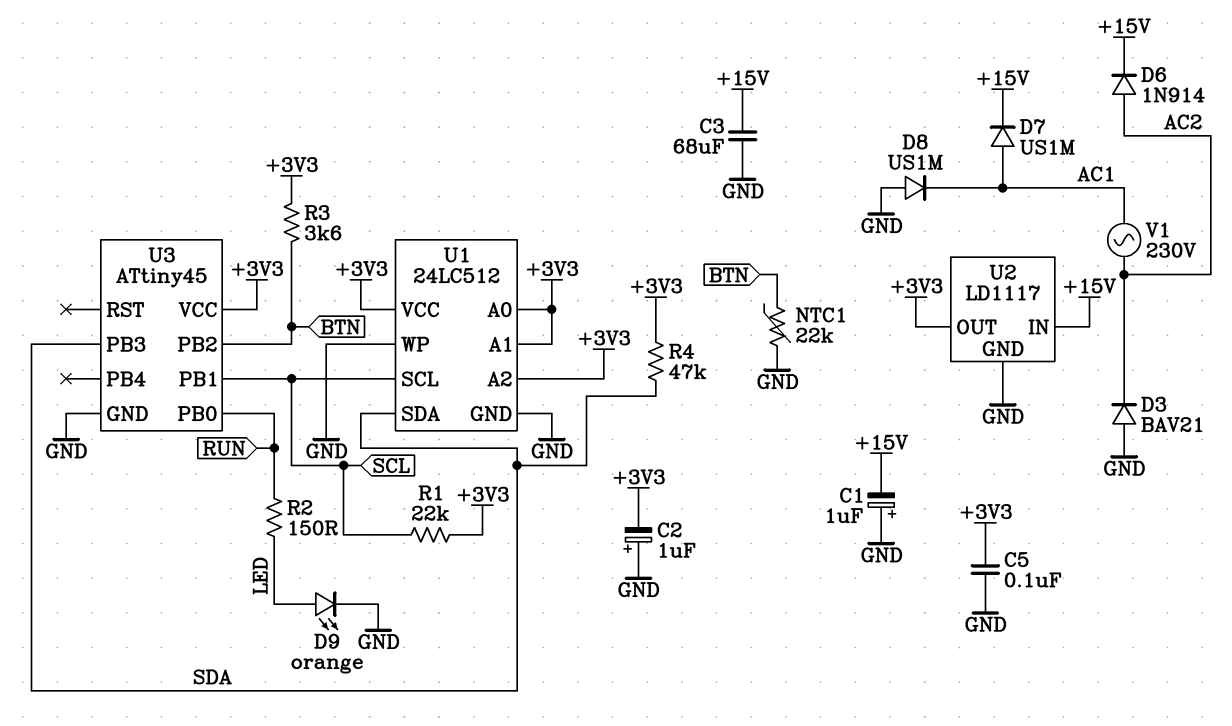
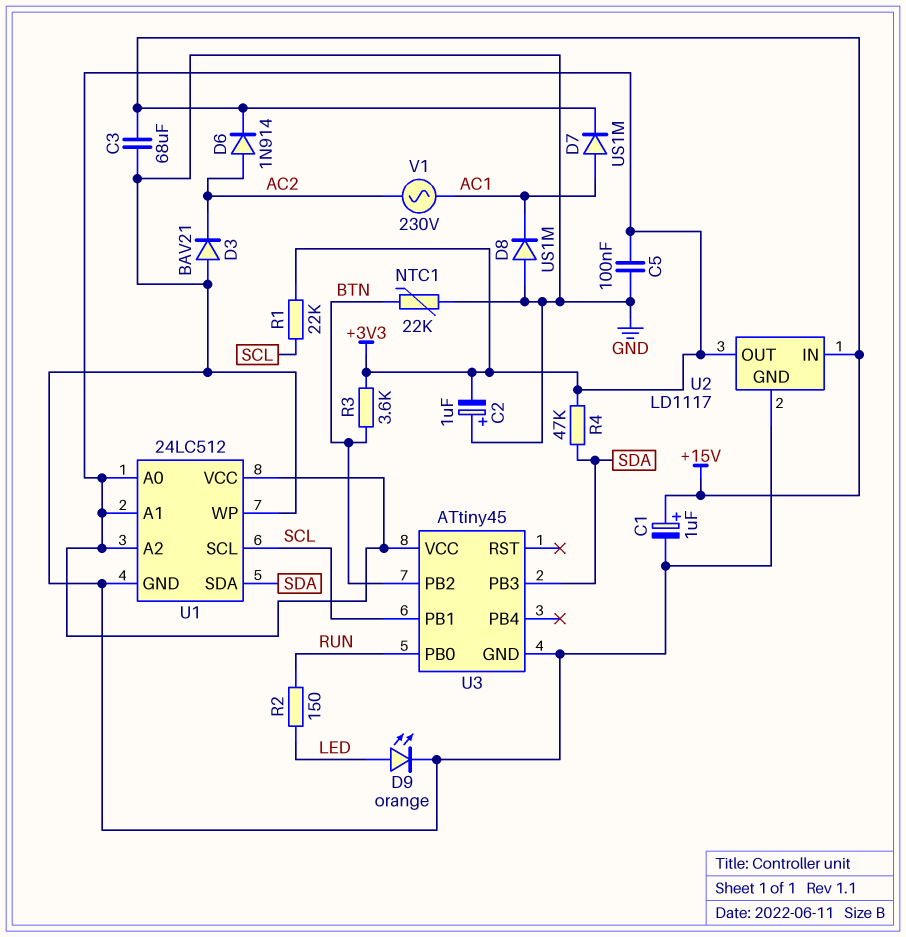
C1: 1uF (plus GND, minus +15V) -> 1uF (plus +15V, minus GND)

